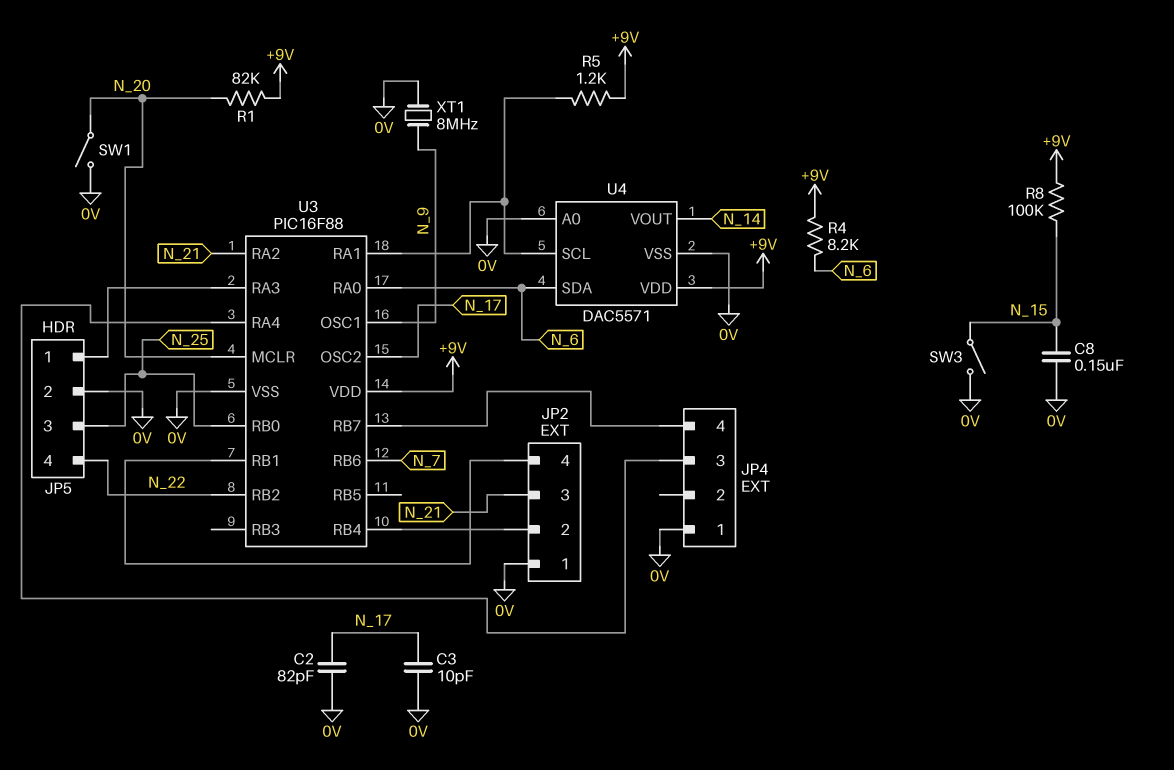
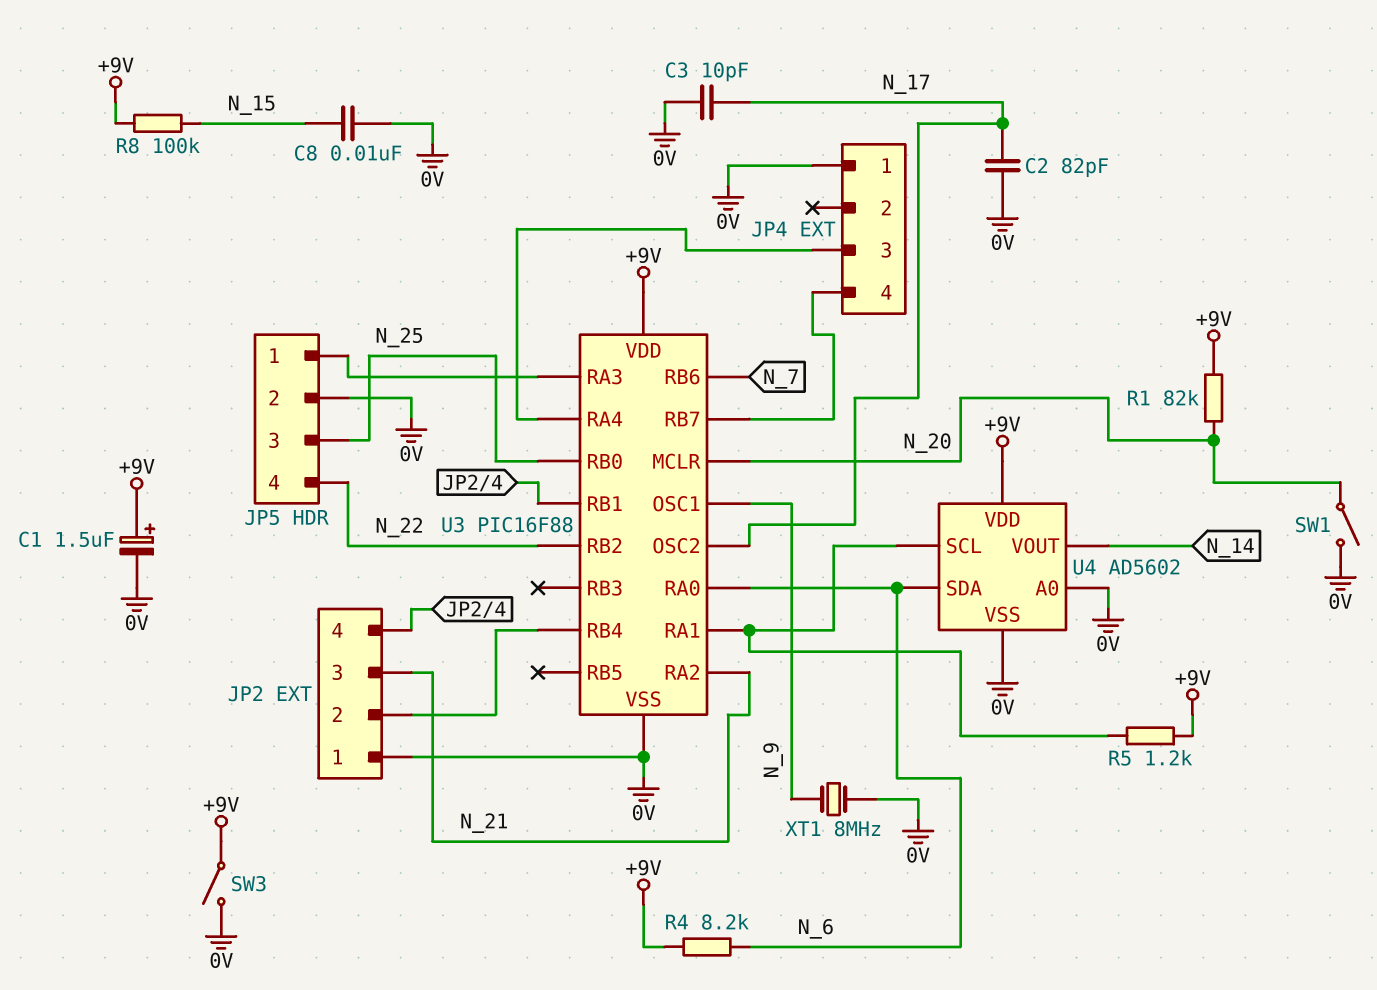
C1: none -> 1.5uF (plus +9V, minus 0V)
C8: 150nF (0V, N_15) -> 10nF (0V, N_15)
SW3: switch (0V, N_15) -> switch (+9V, 0V)
U4: DAC5571 -> AD5602

